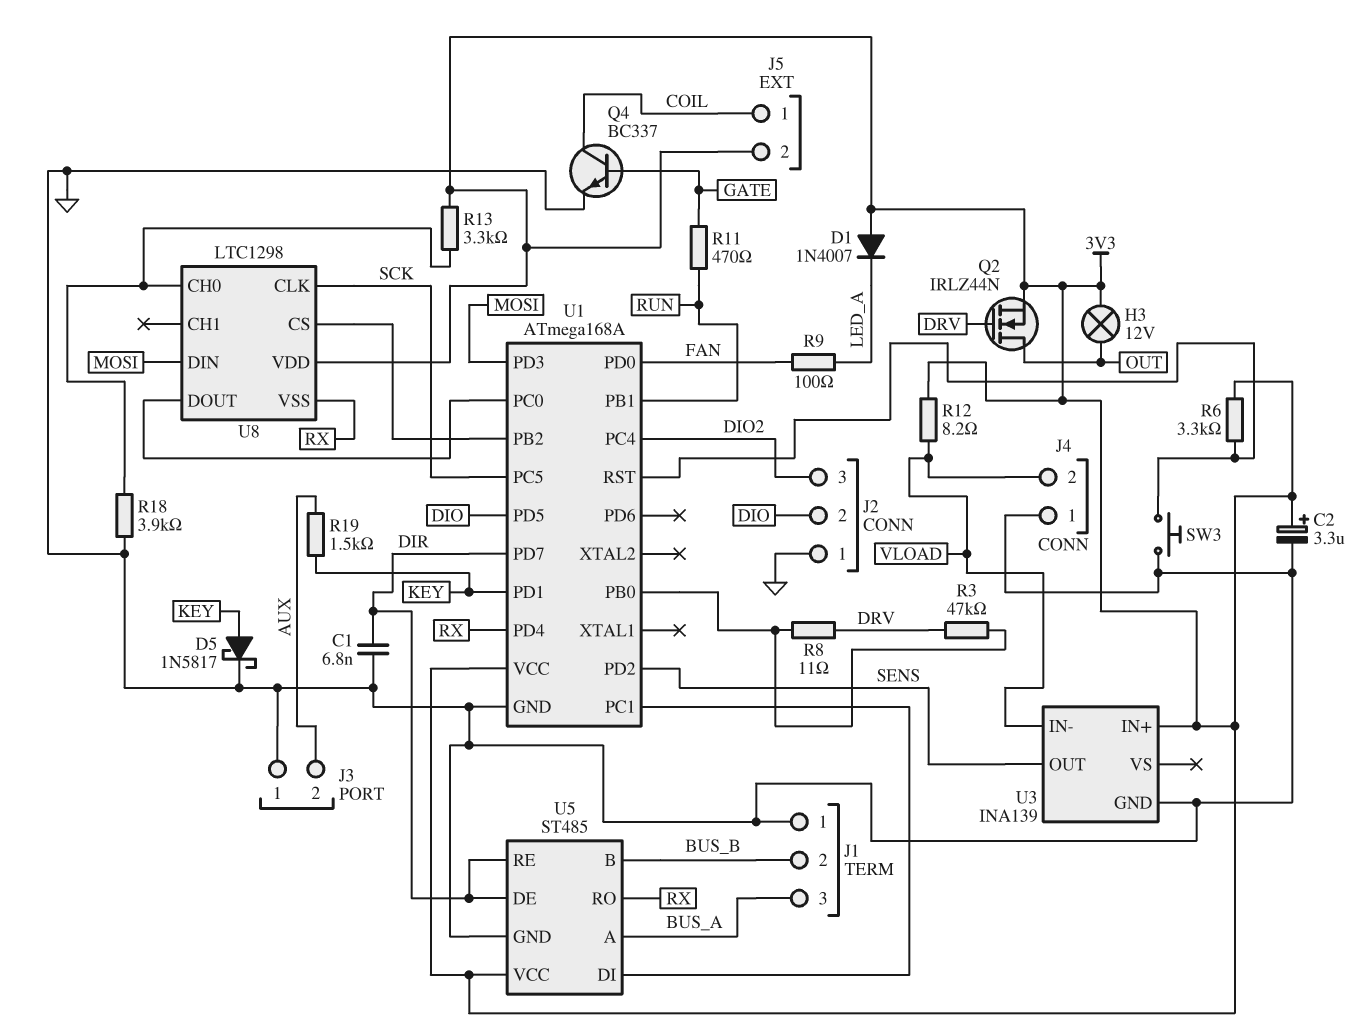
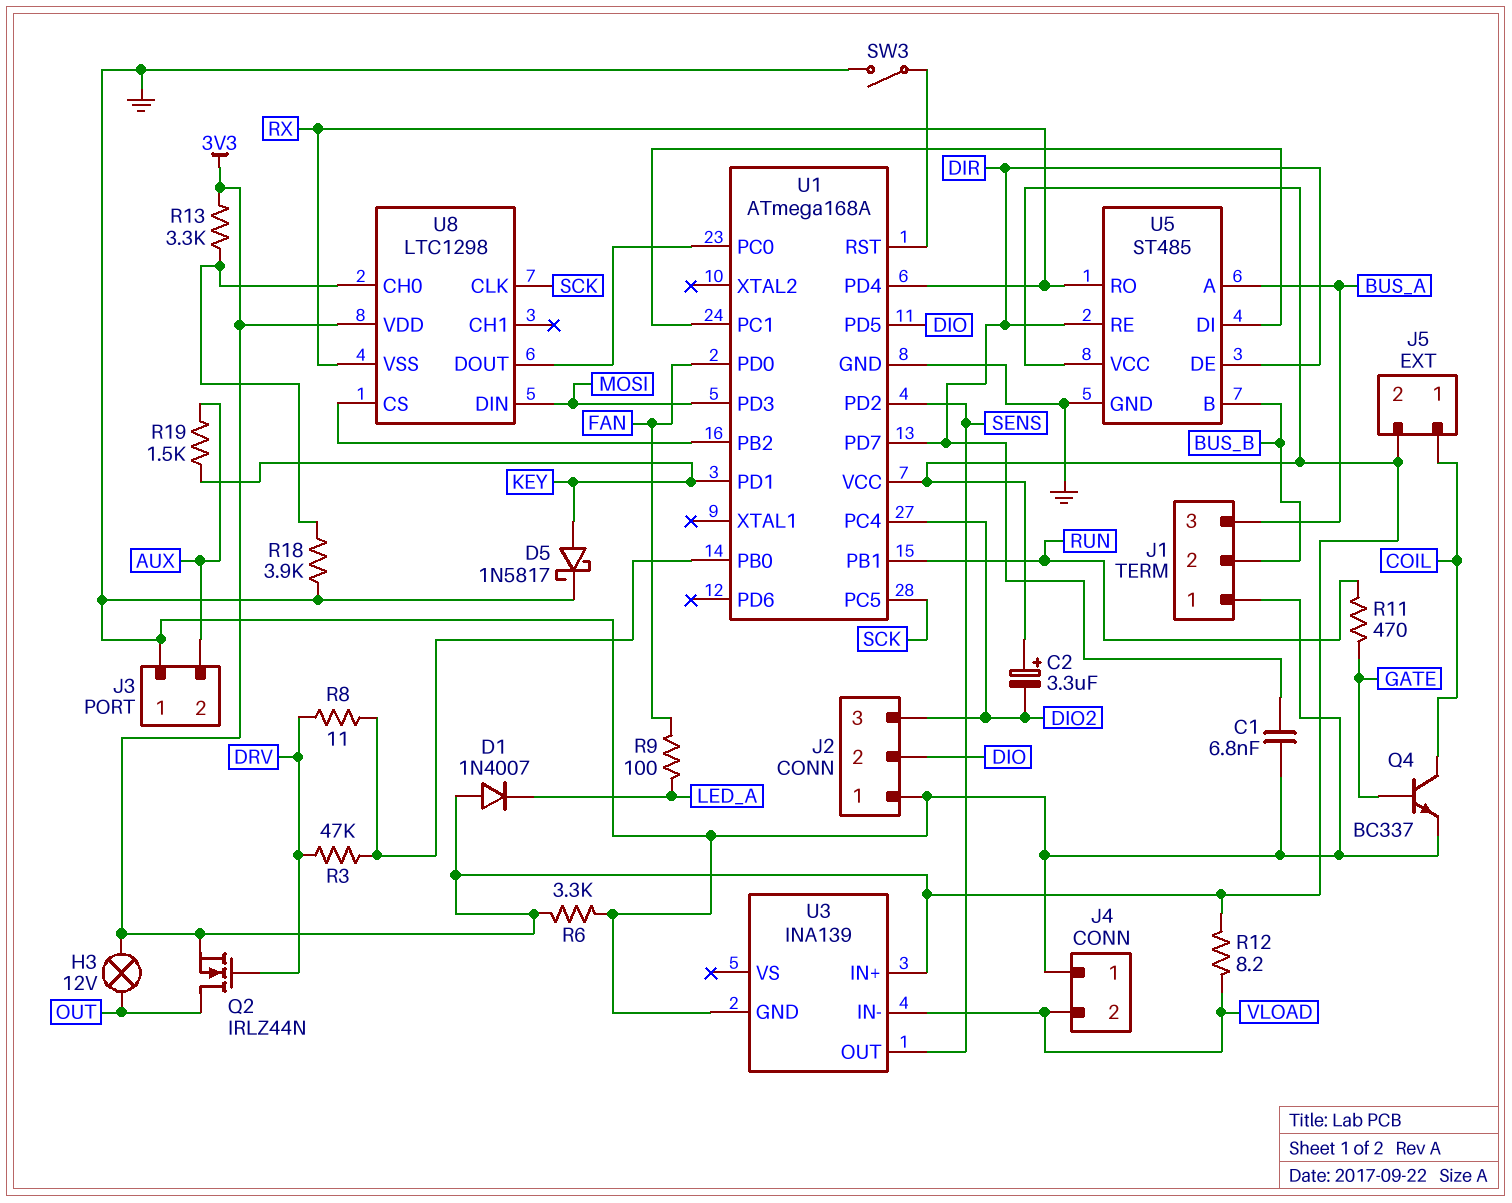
C2: 3.3uF (plus 3V3, minus GND) -> 3.3uF (plus 3V3, minus DIO2)
R6: 3.3k (3V3, U1/RST) -> 3.3k (3V3, GND)
SW3: button (GND, U1/RST) -> switch (GND, U1/RST)

